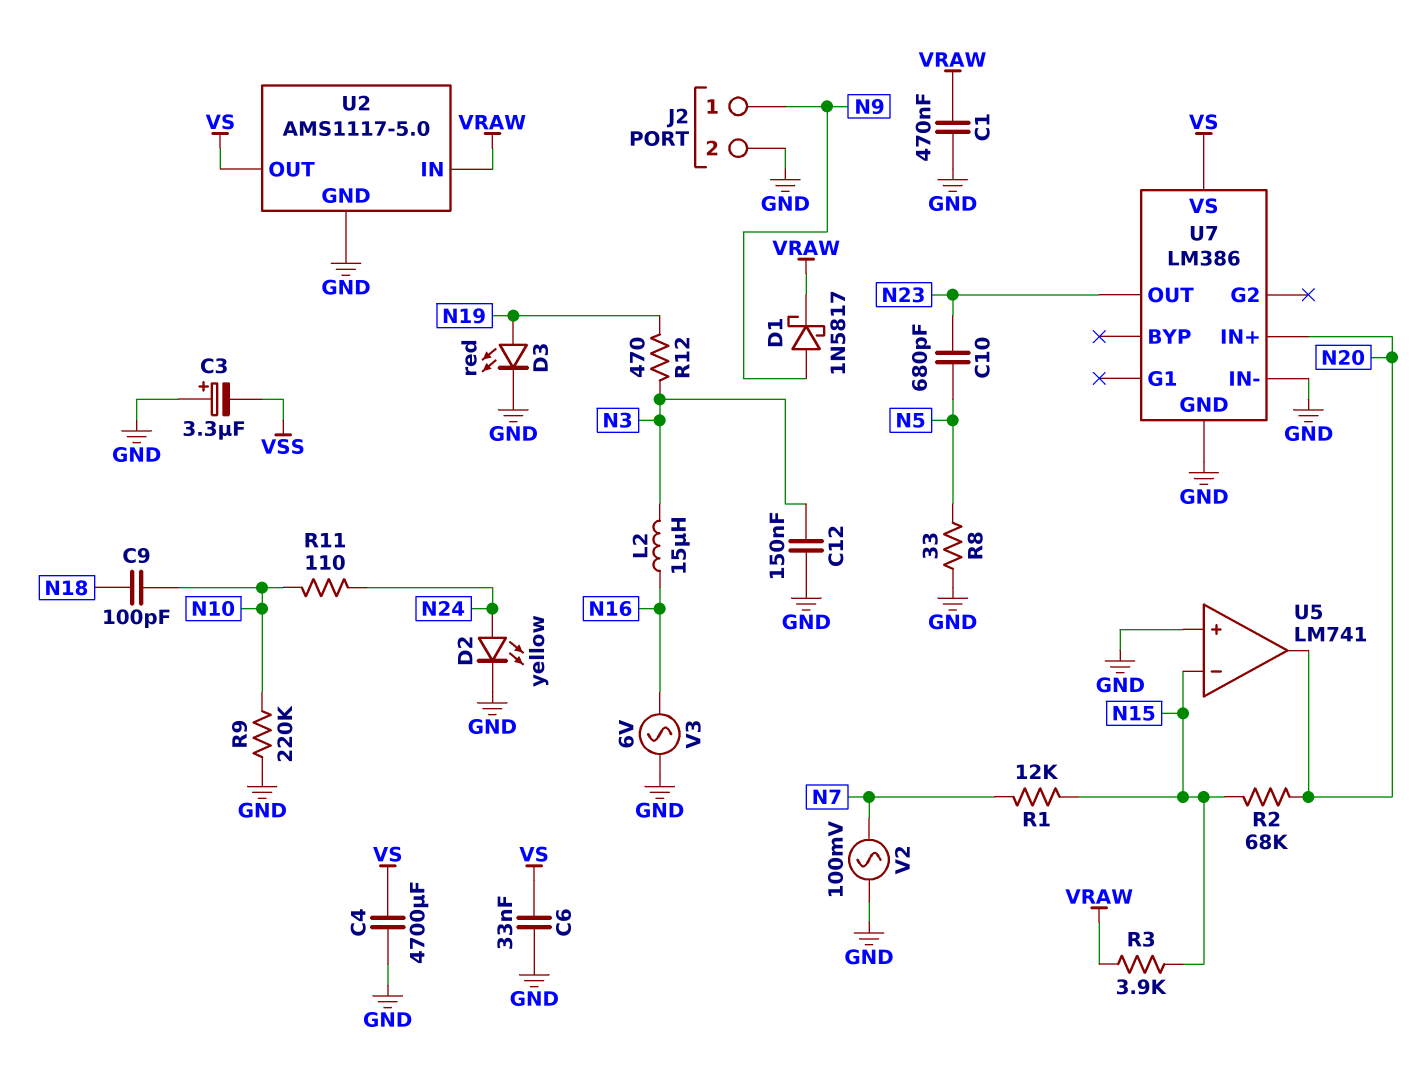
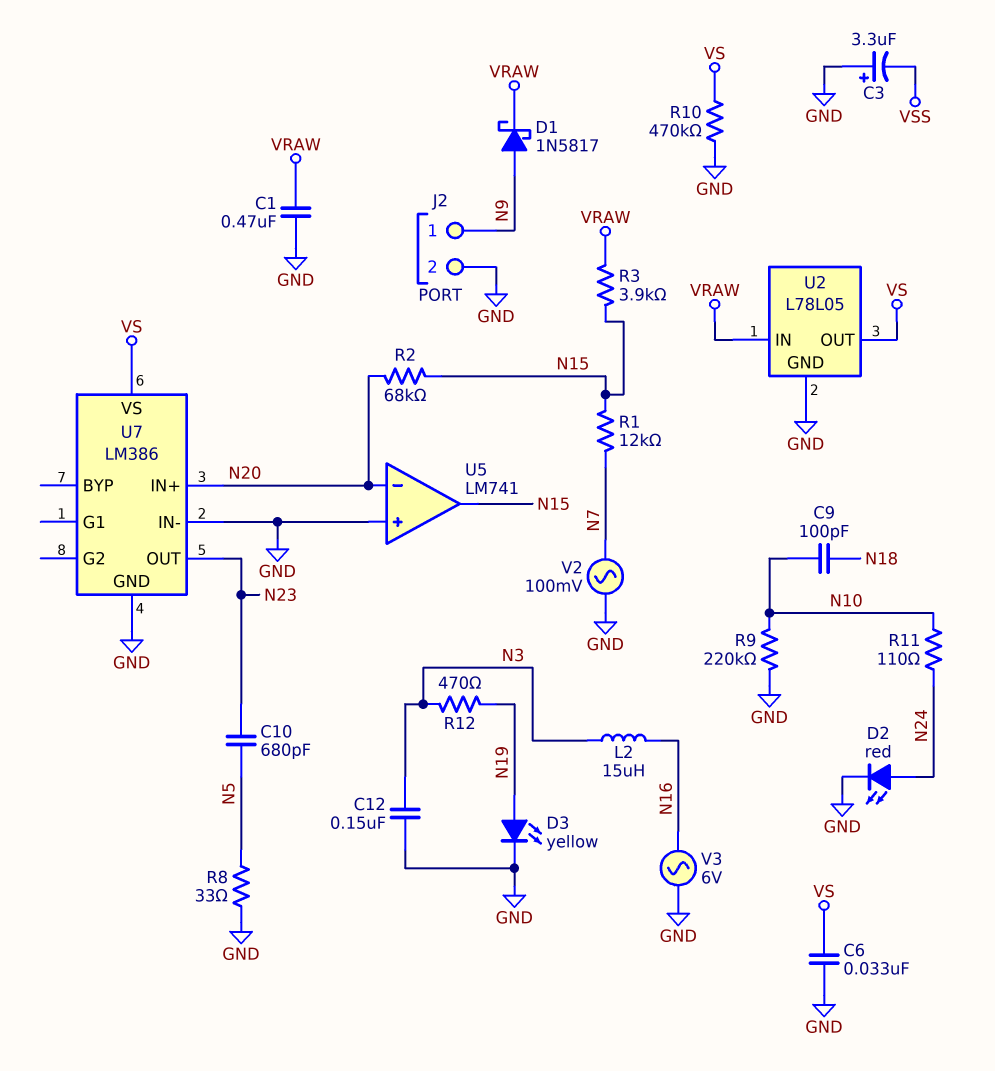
C4: 4700uF (GND, VS) -> none
D2: LED yellow (A N24, K GND) -> LED red (A N24, K GND)
D3: LED red (A N19, K GND) -> LED yellow (A N19, K GND)
R10: none -> 470k (GND, VS)
U2: AMS1117-5.0 -> L78L05
U5 pin in-: N15 -> N20
U5 pin out: N20 -> N15

